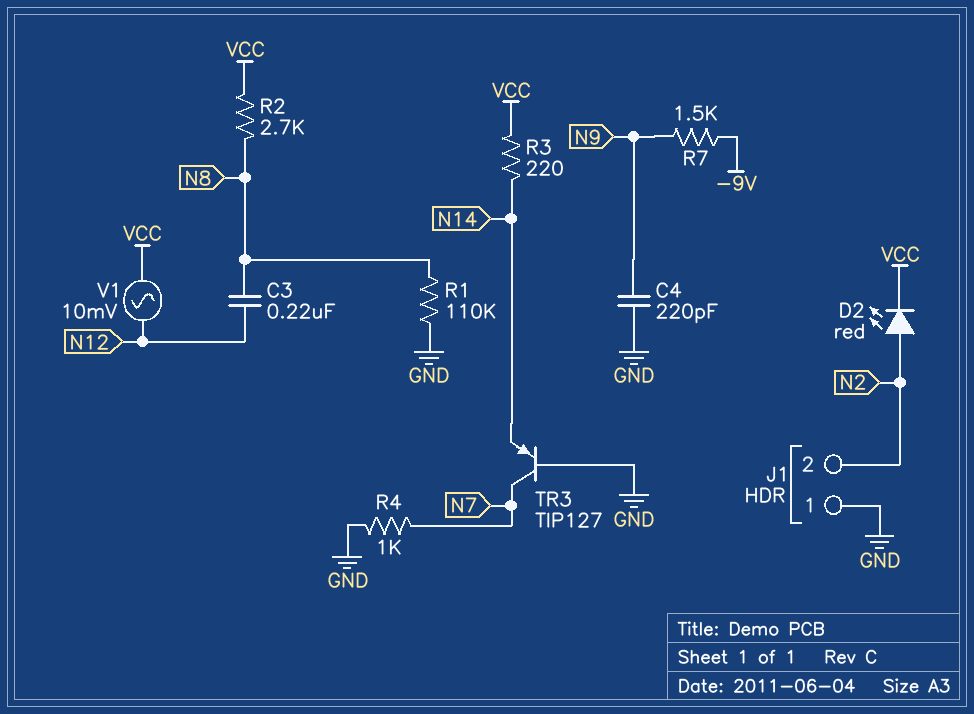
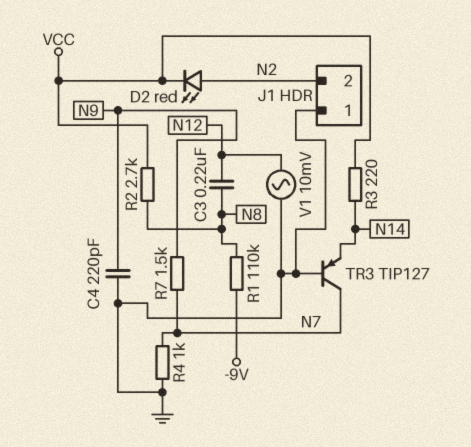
R1: 110k (GND, N8) -> 110k (-9V, N8)
R7: 1.5k (-9V, N9) -> 1.5k (N7, N9)
V1: AC 10mV (N12, VCC) -> AC 10mV (GND, N12)

